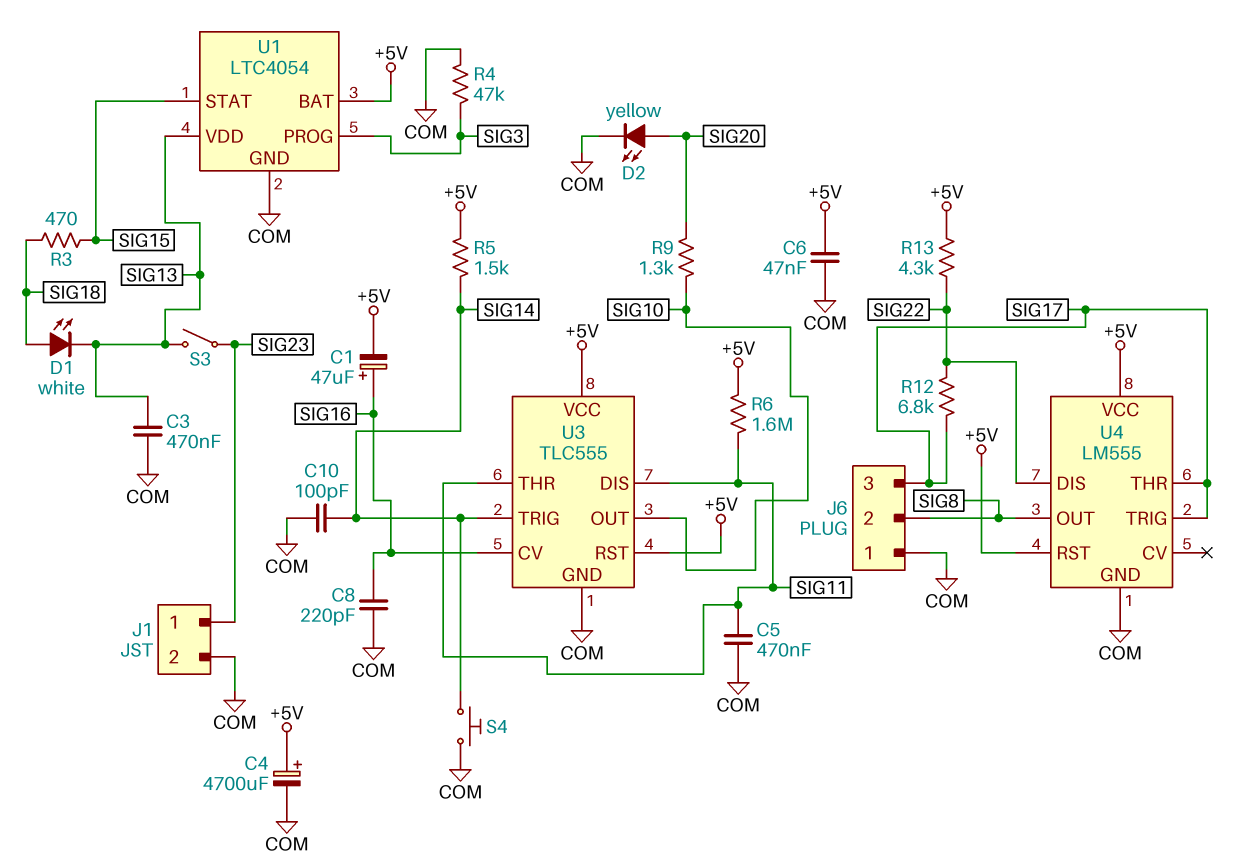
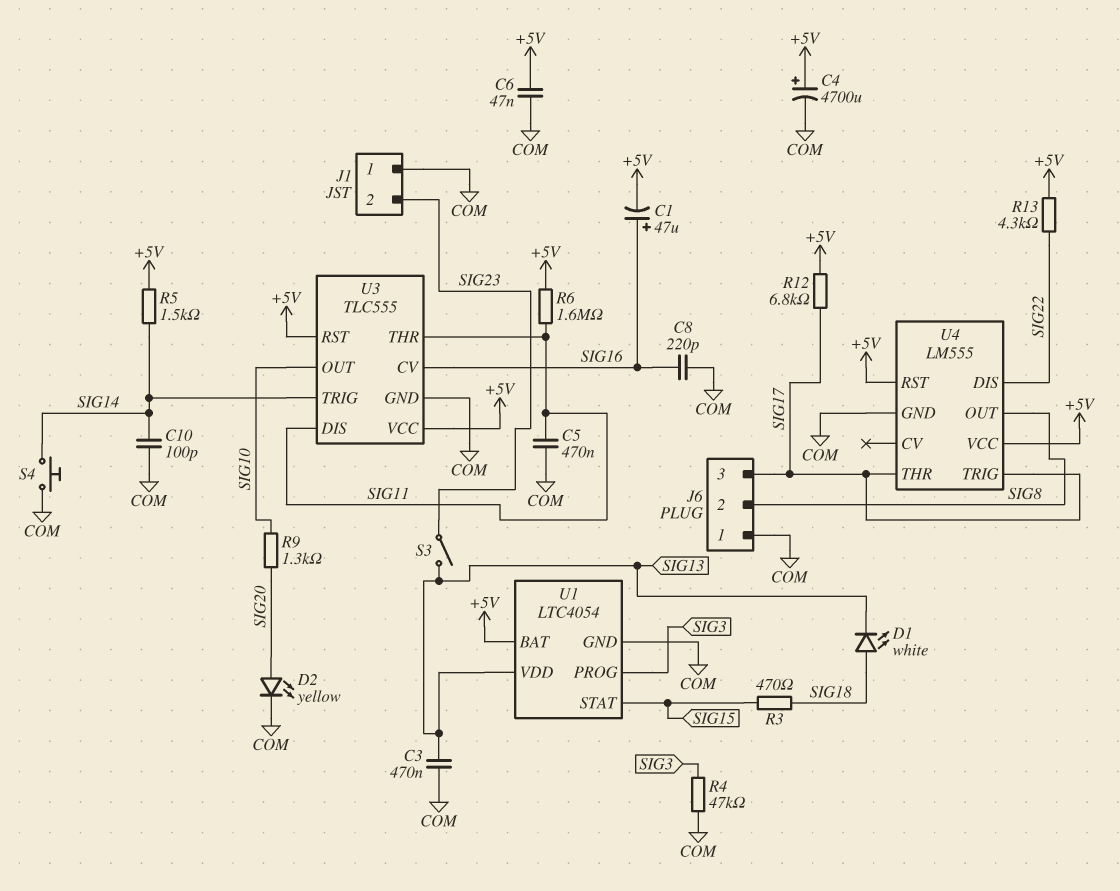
J1 pin 1: SIG23 -> COM
J1 pin 2: COM -> SIG23
R12: 6.8k (SIG17, SIG22) -> 6.8k (+5V, SIG17)

